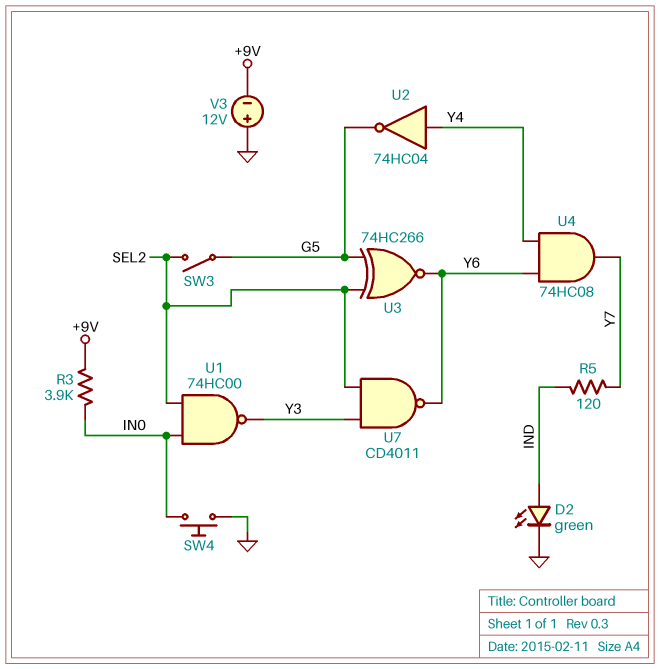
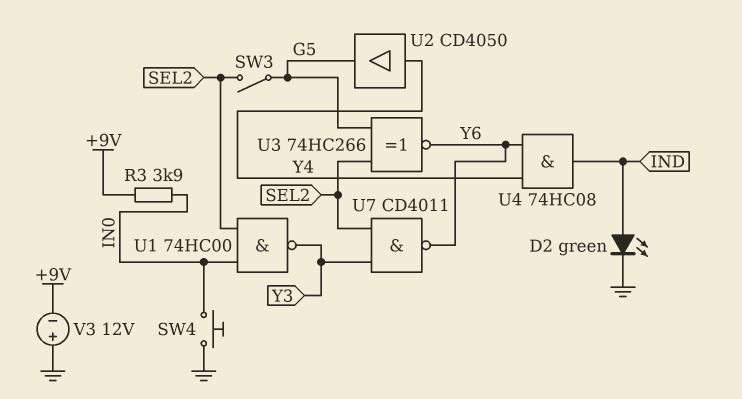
R5: 120 (IND, Y7) -> none
U2: NOT 74HC04 (in Y4, out G5) -> buffer CD4050 (in Y4, out G5)
U4: AND 74HC08 (in Y4, in Y6, out Y7) -> AND 74HC08 (in Y4, in Y6, out IND)

